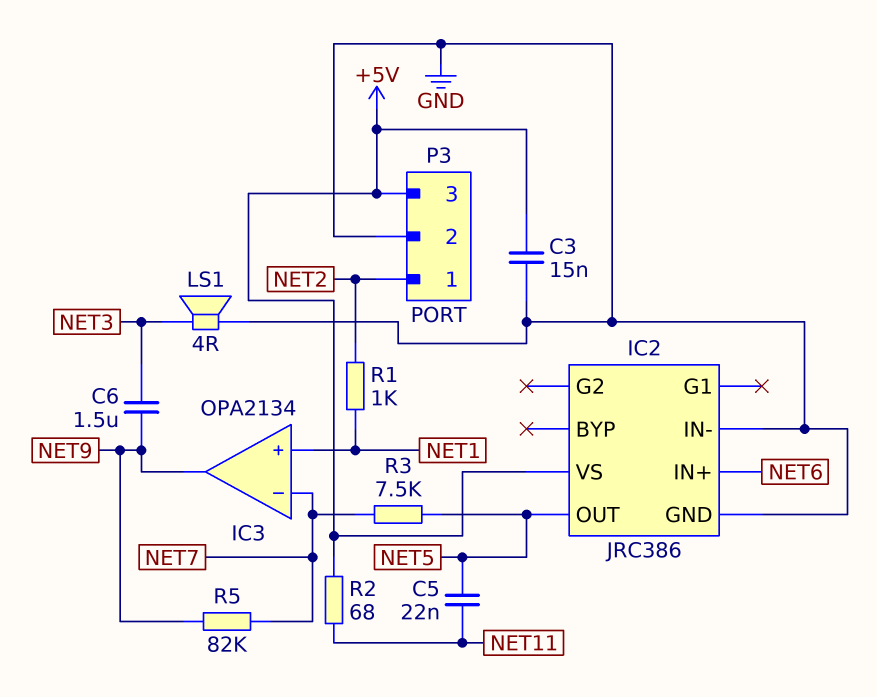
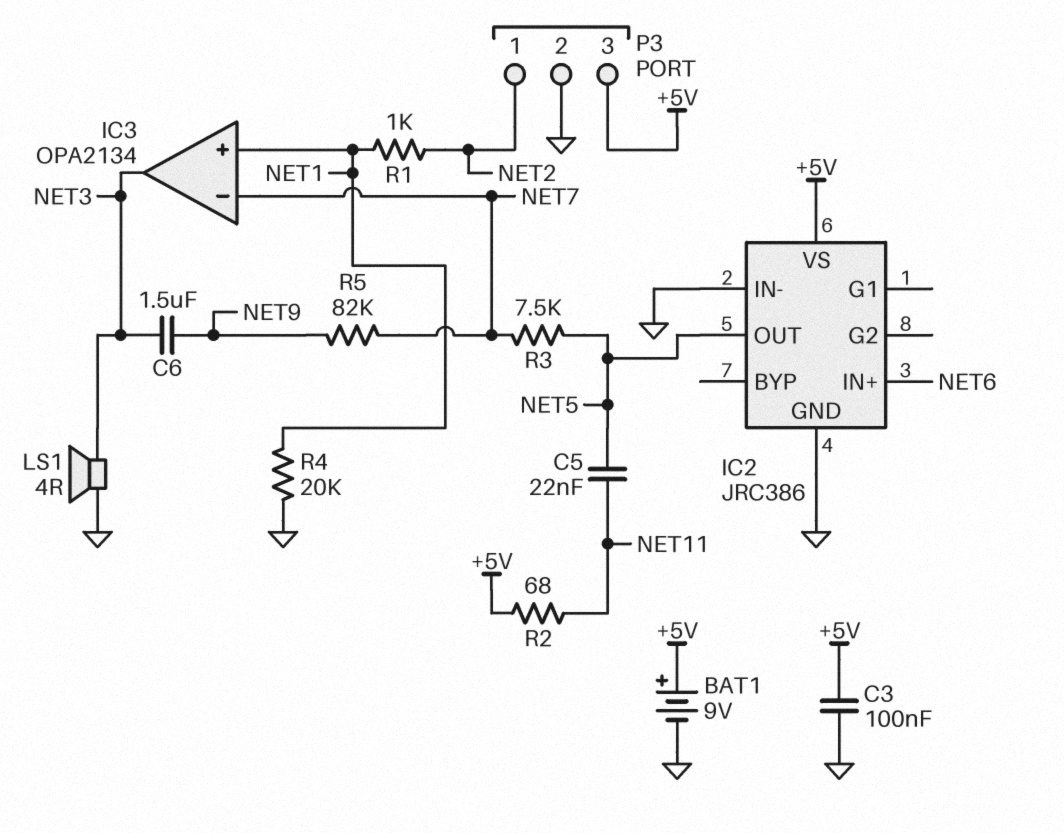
BAT1: none -> 9V (plus +5V, minus GND)
C3: 15nF (+5V, GND) -> 100nF (+5V, GND)
IC3 pin out: NET9 -> NET3
R4: none -> 20k (GND, NET1)

